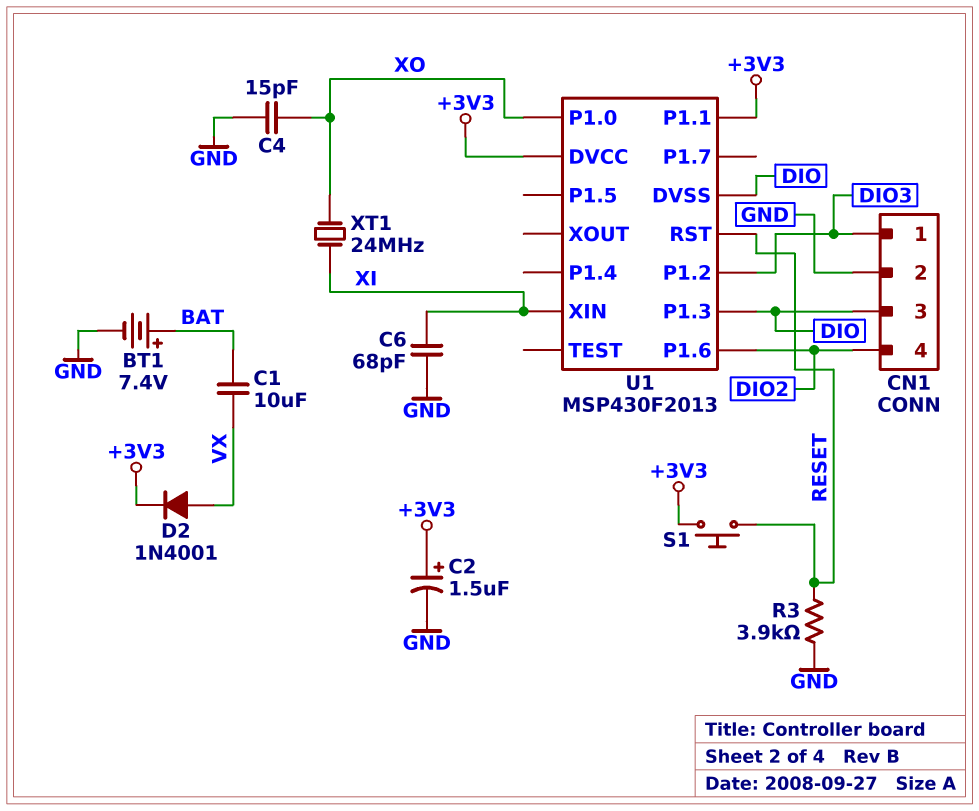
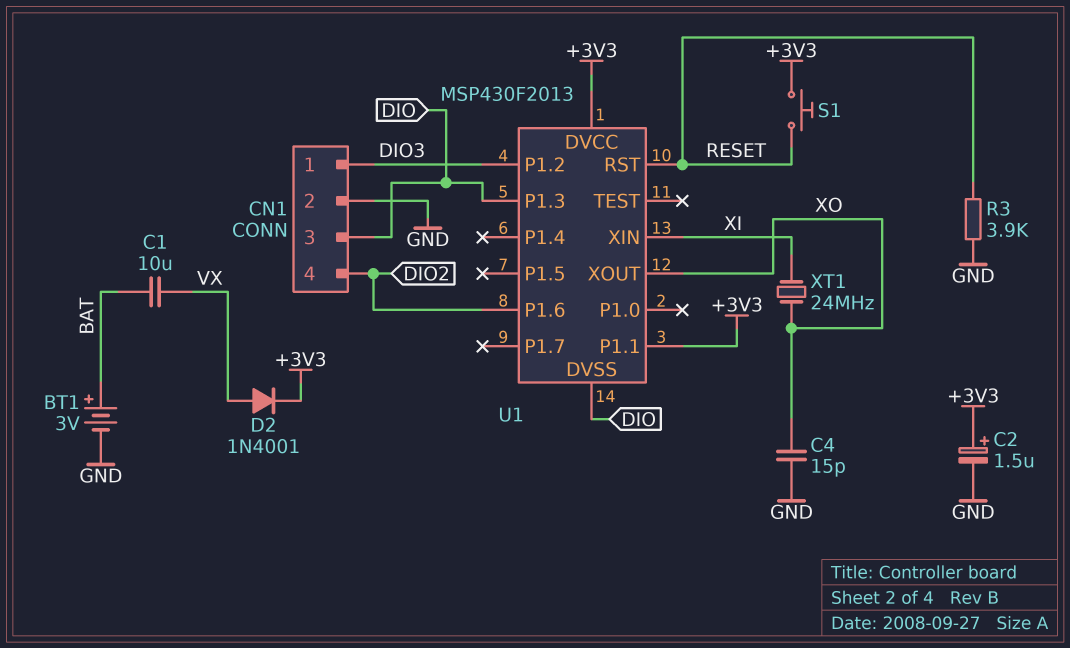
BT1: 7.4V (plus BAT, minus GND) -> 3V (plus BAT, minus GND)
C6: 68pF (GND, XI) -> none
U1 pin P1.0: XO -> none
U1 pin XOUT: none -> XO

